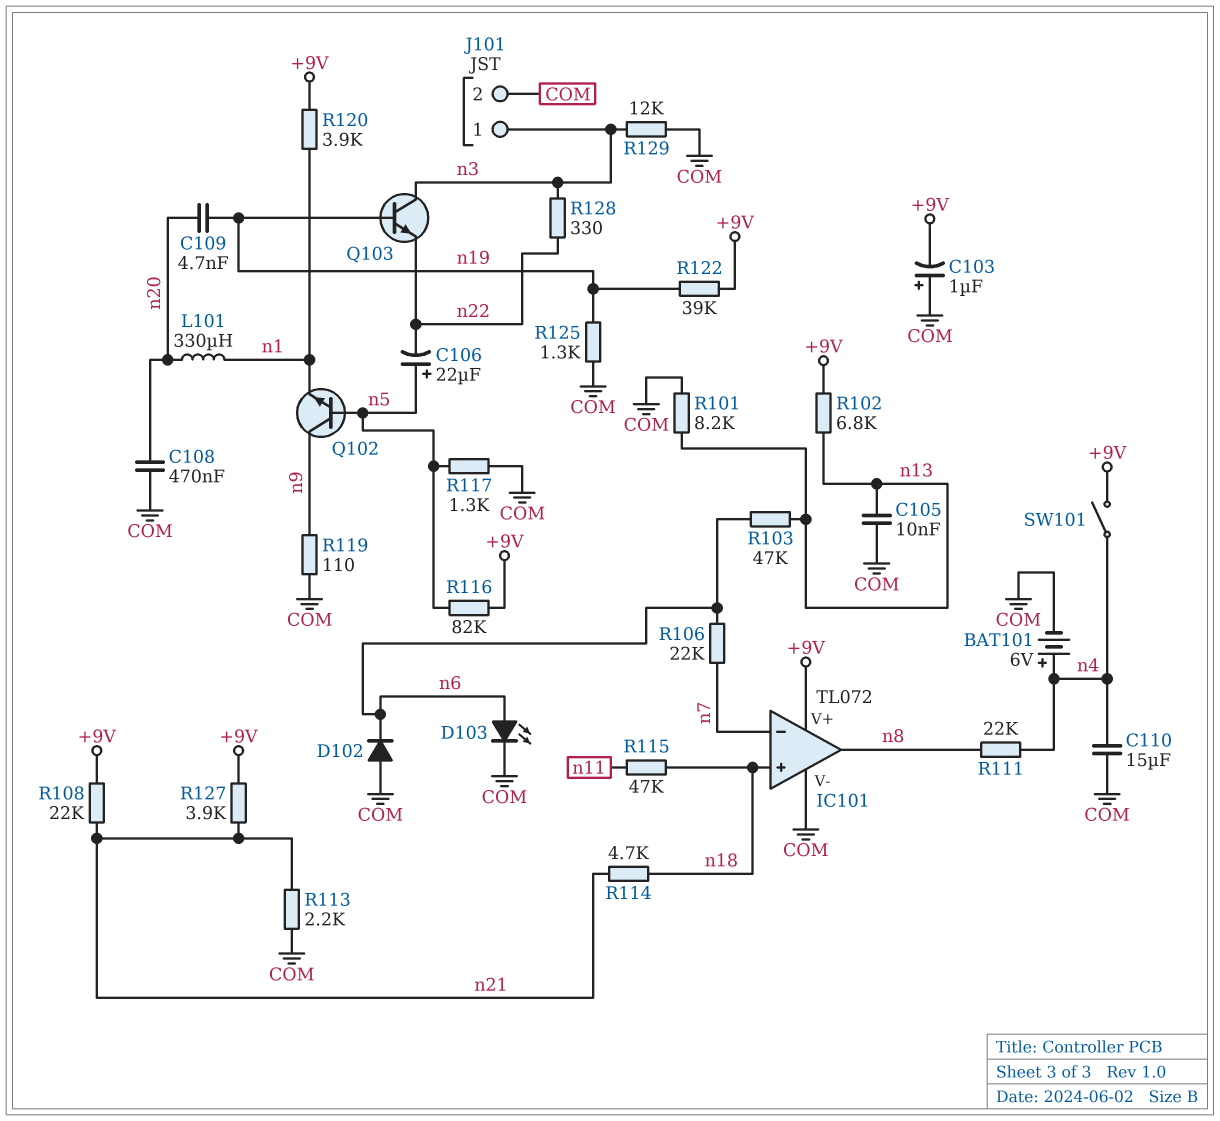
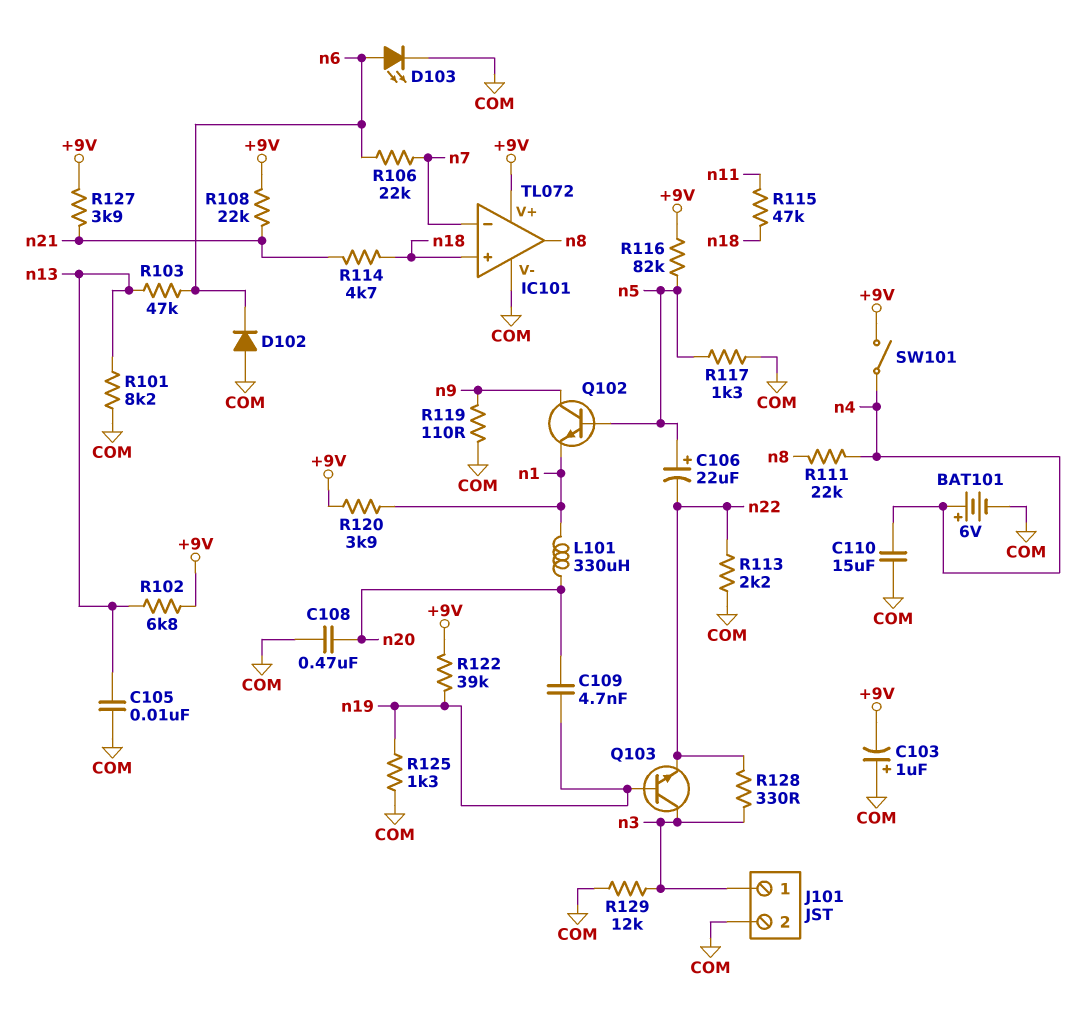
R113: 2.2k (COM, n21) -> 2.2k (COM, n22)

